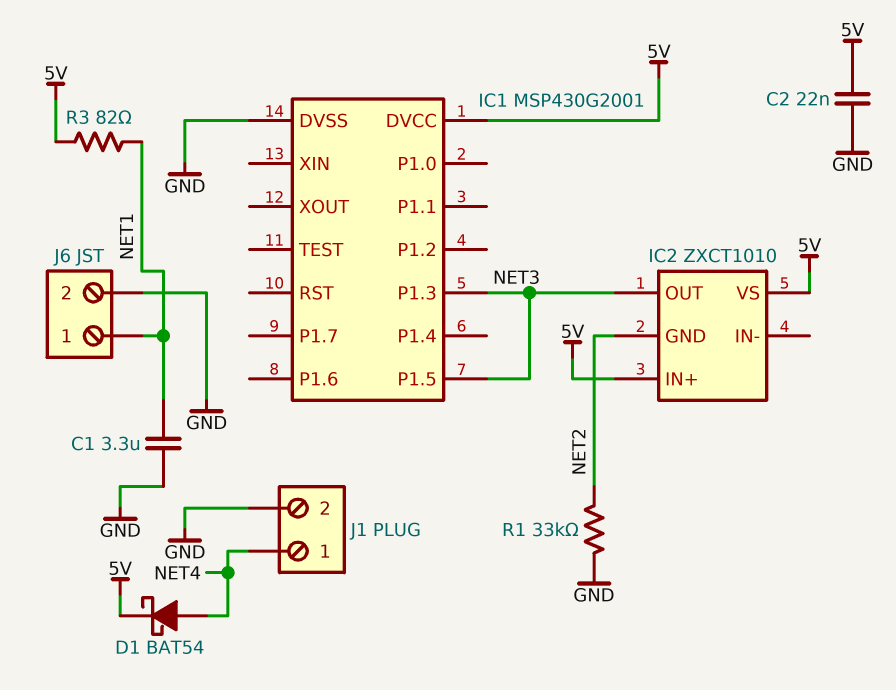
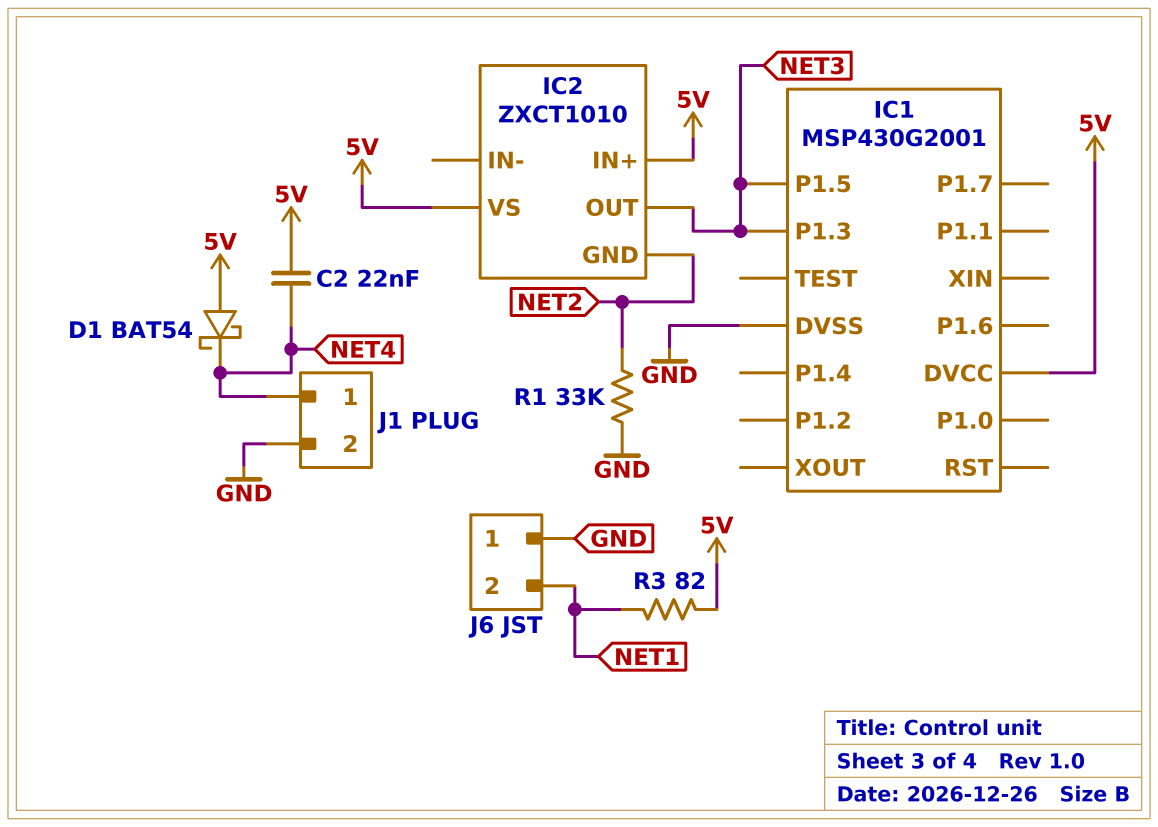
C1: 3.3uF (GND, NET1) -> none
C2: 22nF (5V, GND) -> 22nF (5V, NET4)
D1: schottky BAT54 (A NET4, K 5V) -> schottky BAT54 (A 5V, K NET4)
J6 pin 1: NET1 -> GND
J6 pin 2: GND -> NET1

